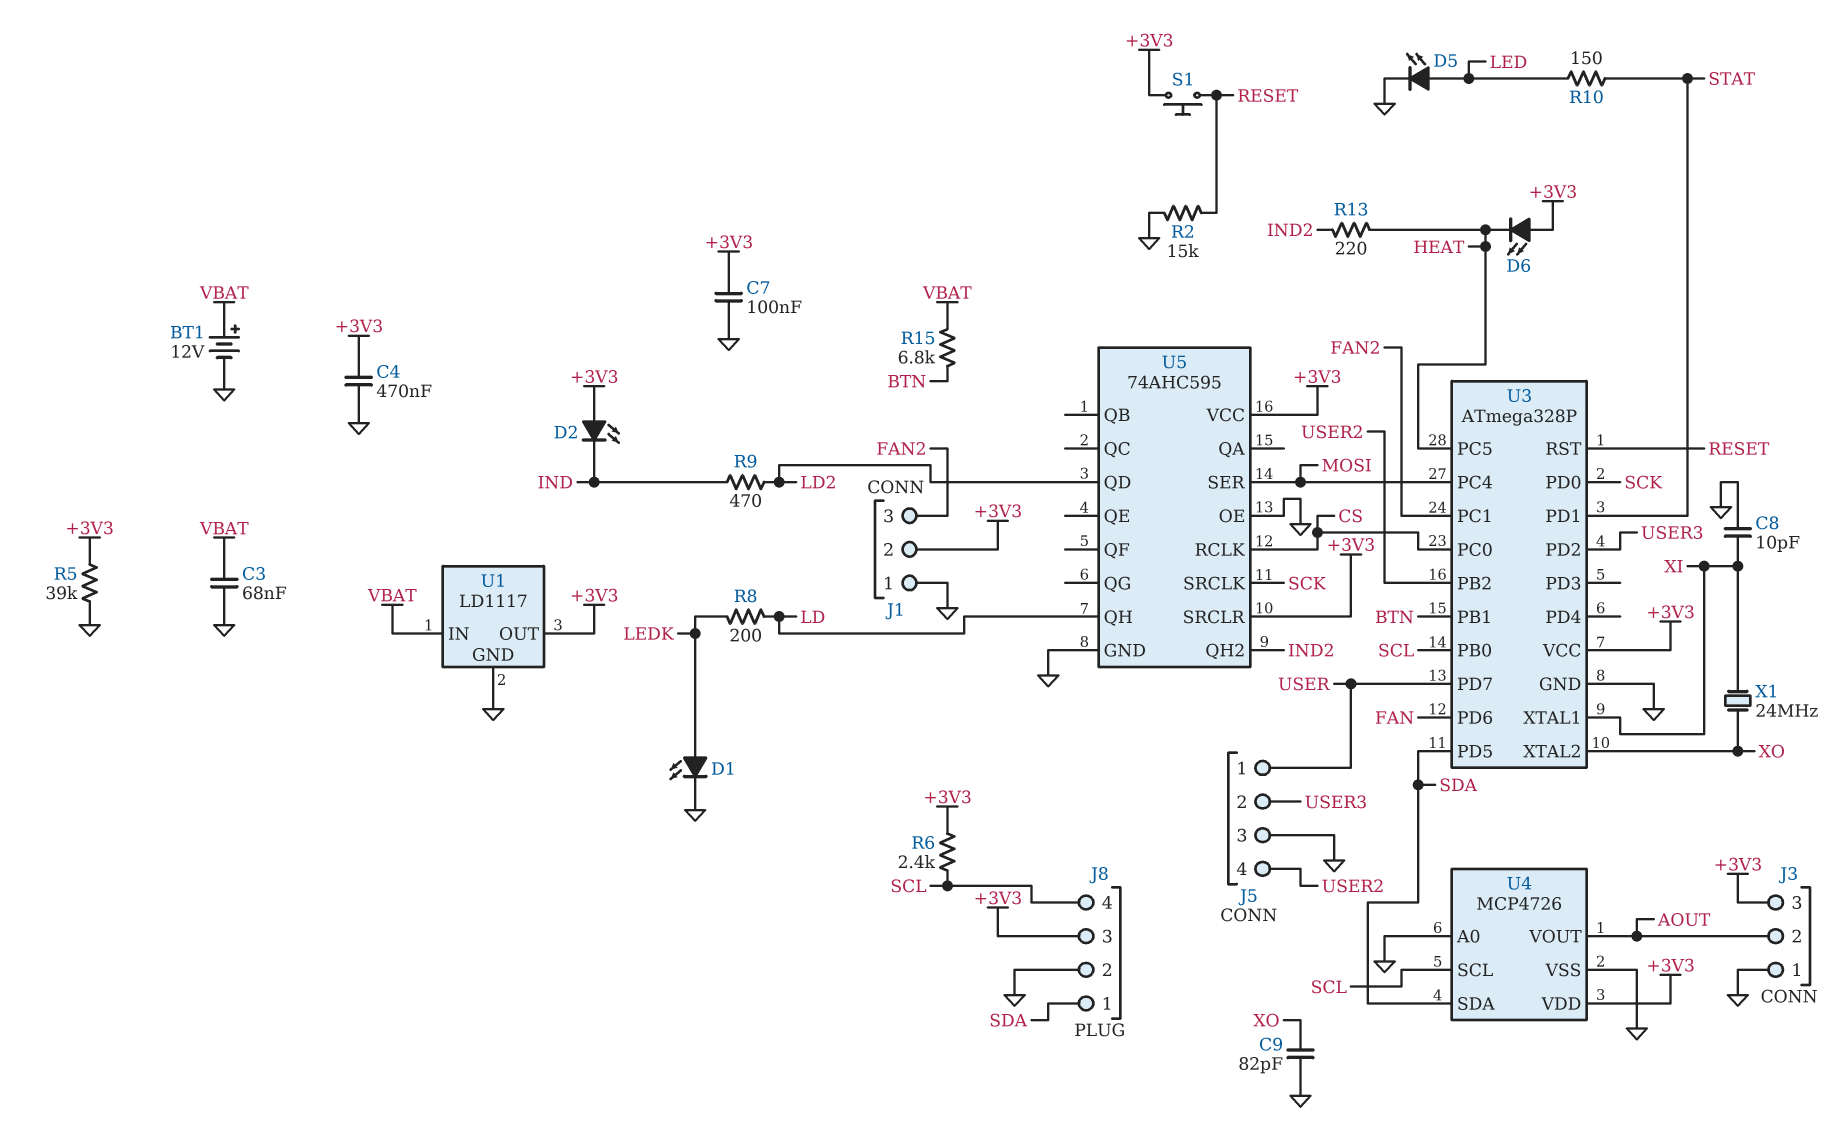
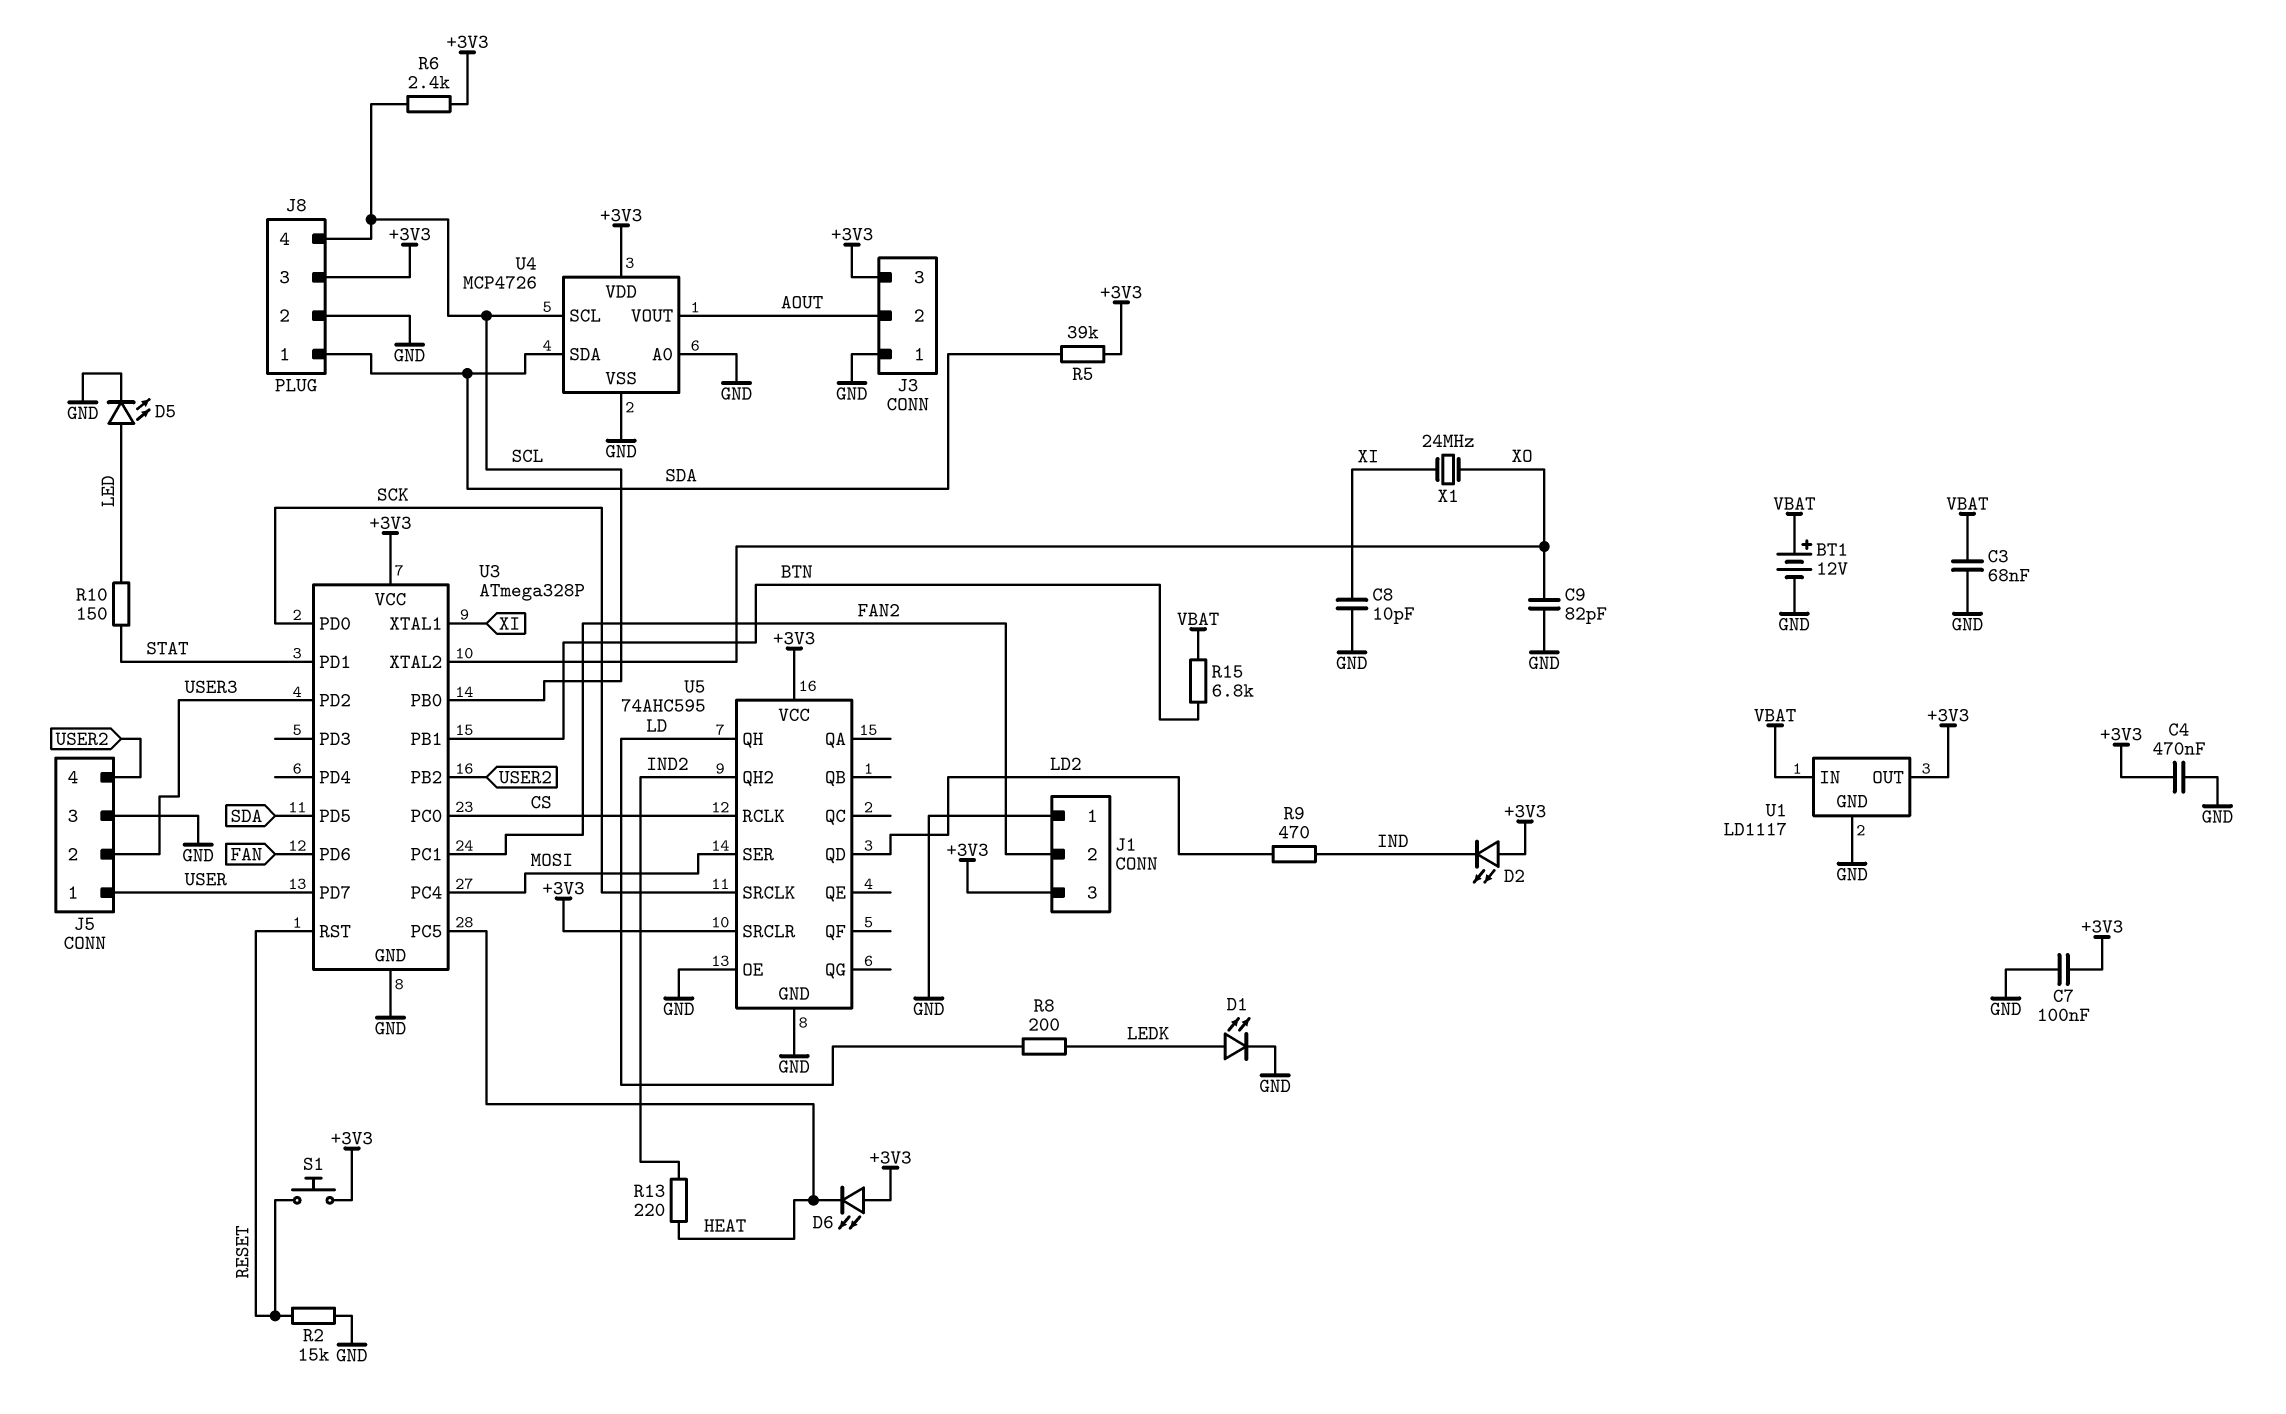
J1 pin 2: +3V3 -> FAN2
J1 pin 3: FAN2 -> +3V3
R5: 39k (+3V3, GND) -> 39k (+3V3, SDA)

